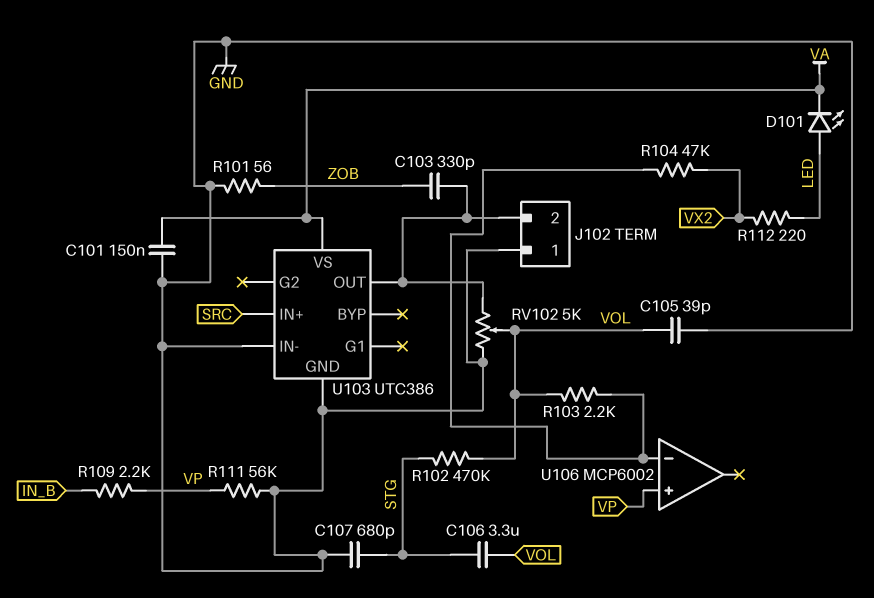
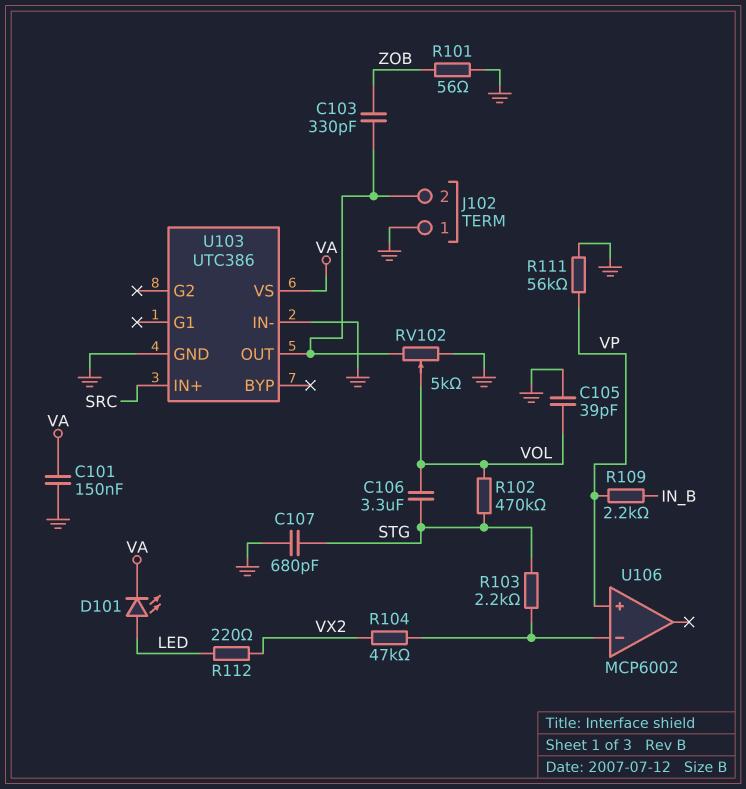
R103: 2.2k (U106/in-, VOL) -> 2.2k (STG, U106/in-)

